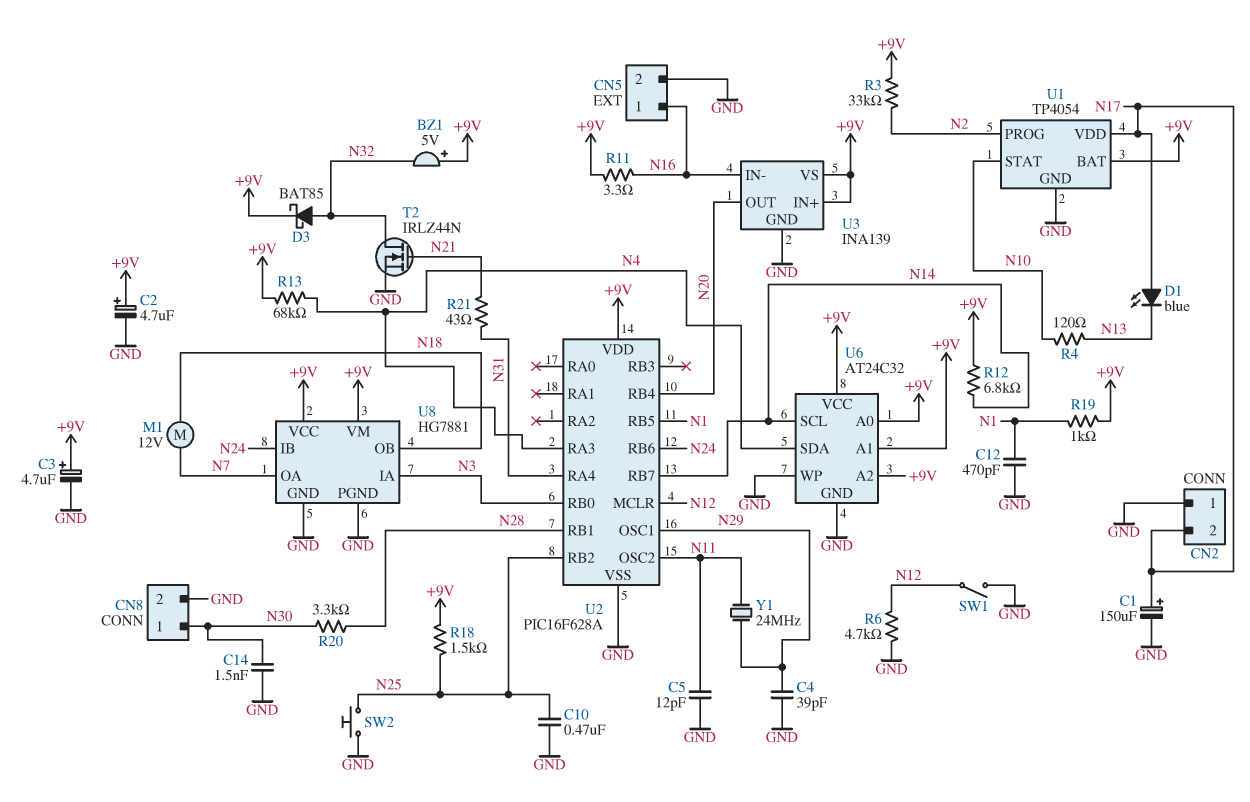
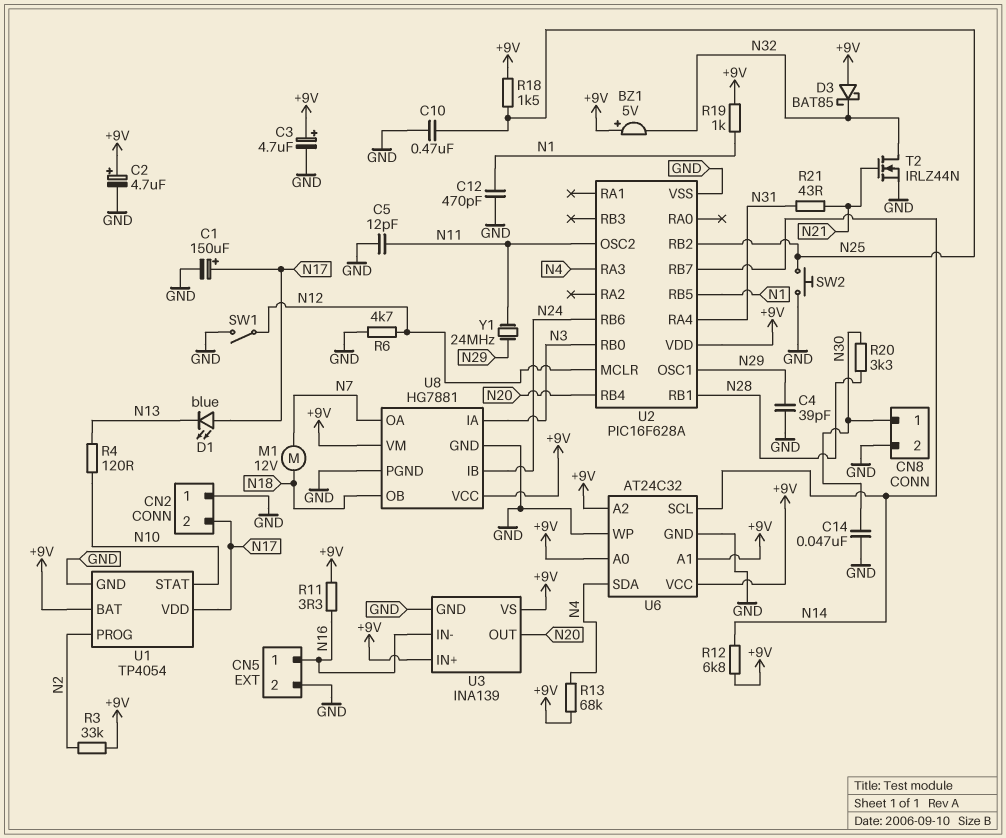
C14: 1.5nF (GND, N30) -> 47nF (GND, N30)
D3: schottky BAT85 (A N32, K +9V) -> schottky BAT85 (A +9V, K N32)

